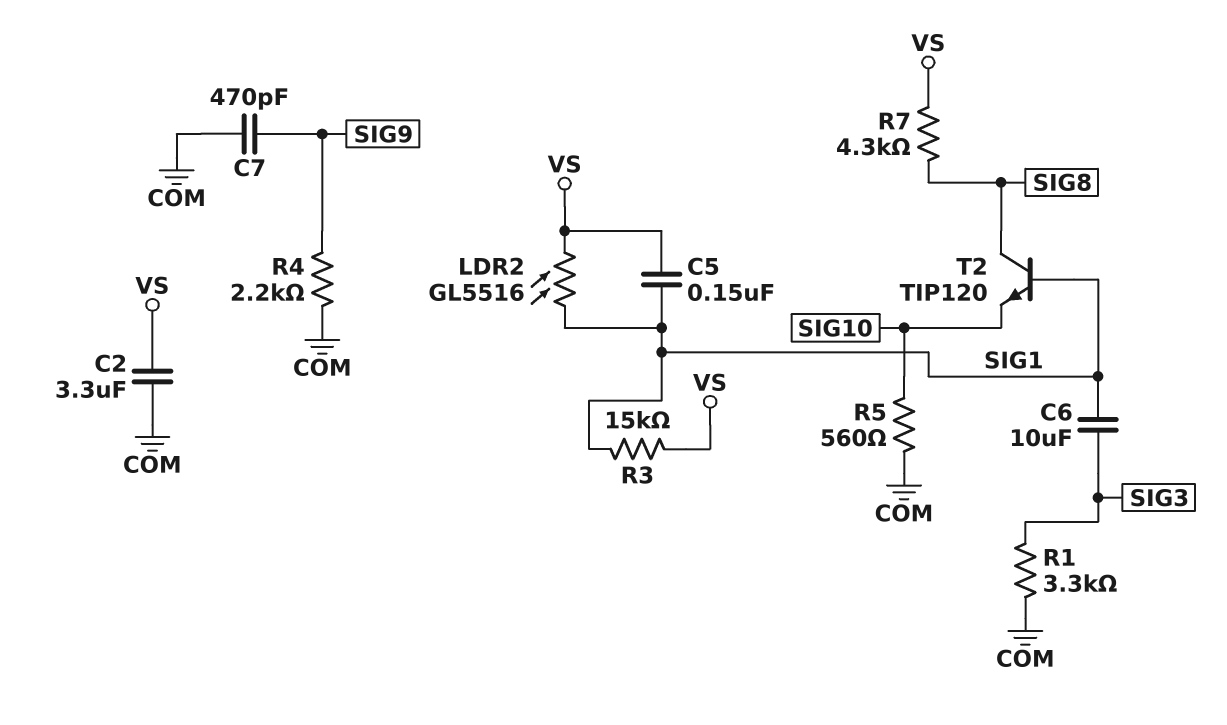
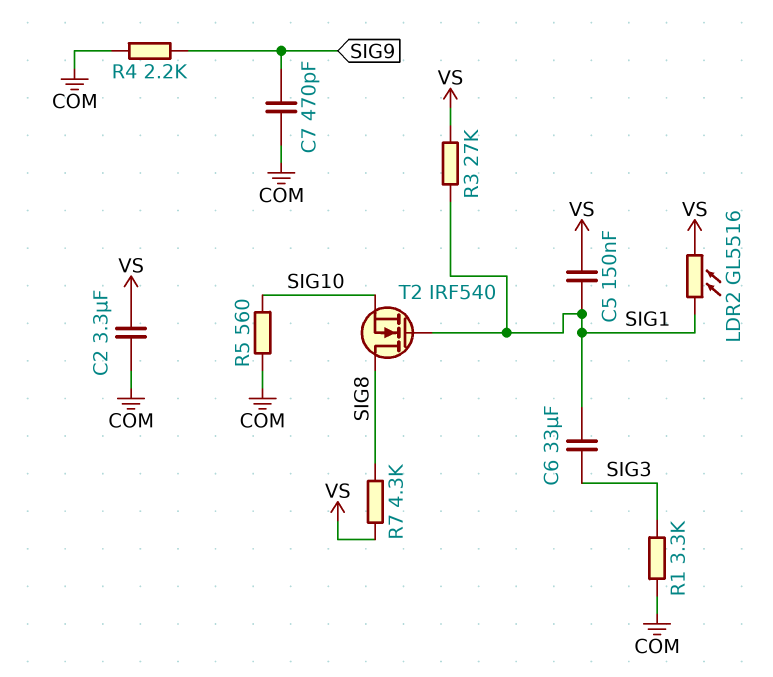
C6: 10uF (SIG1, SIG3) -> 33uF (SIG1, SIG3)
R3: 15k (SIG1, VS) -> 27k (SIG1, VS)
T2: NPN TIP120 (B SIG1, C SIG8, E SIG10) -> NMOS IRF540 (G SIG1, D SIG8, S SIG10)

